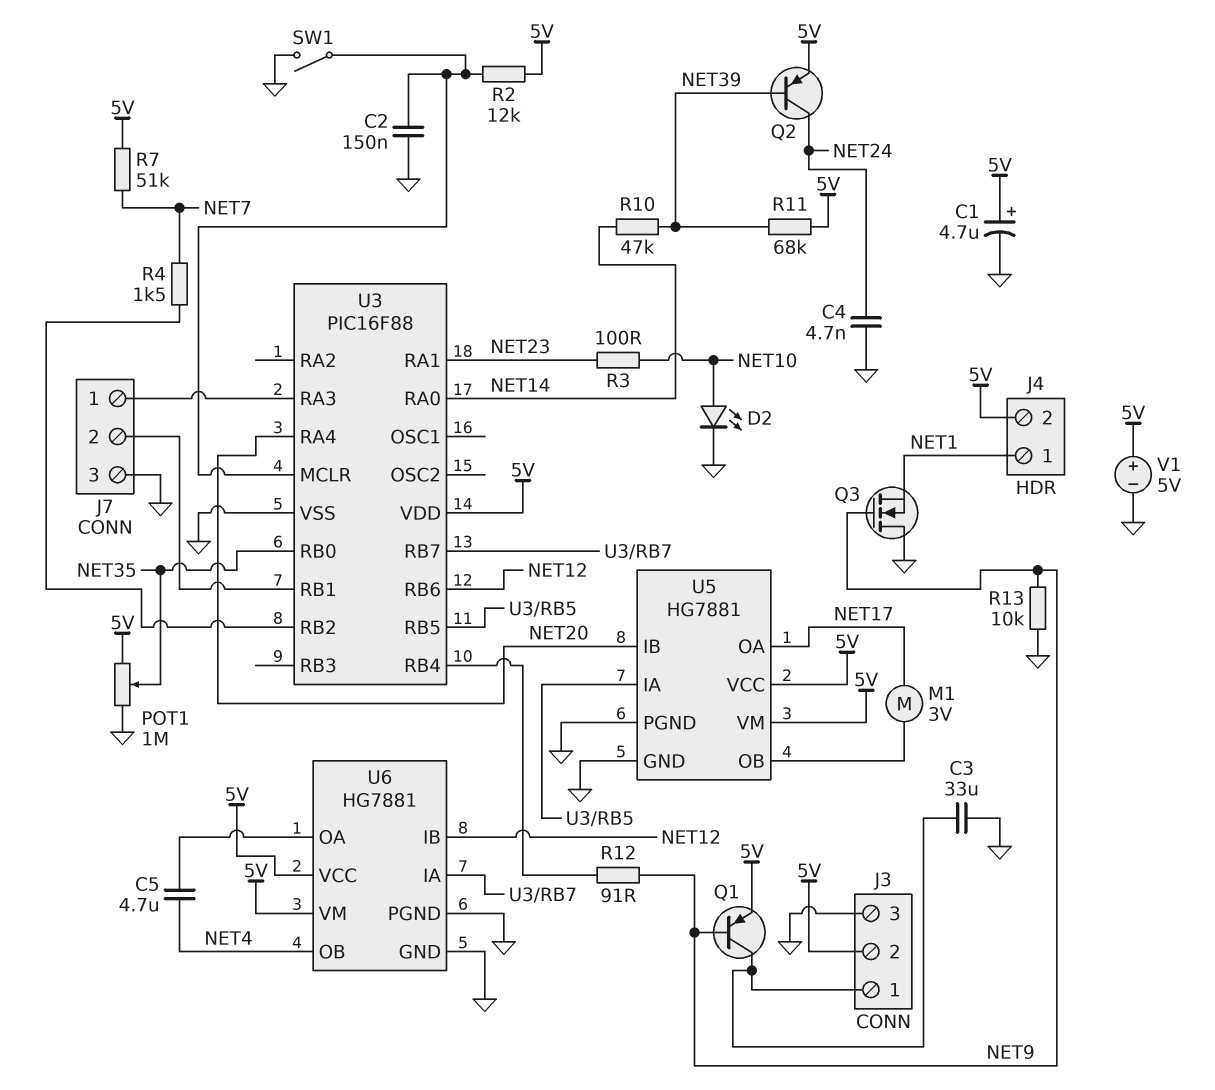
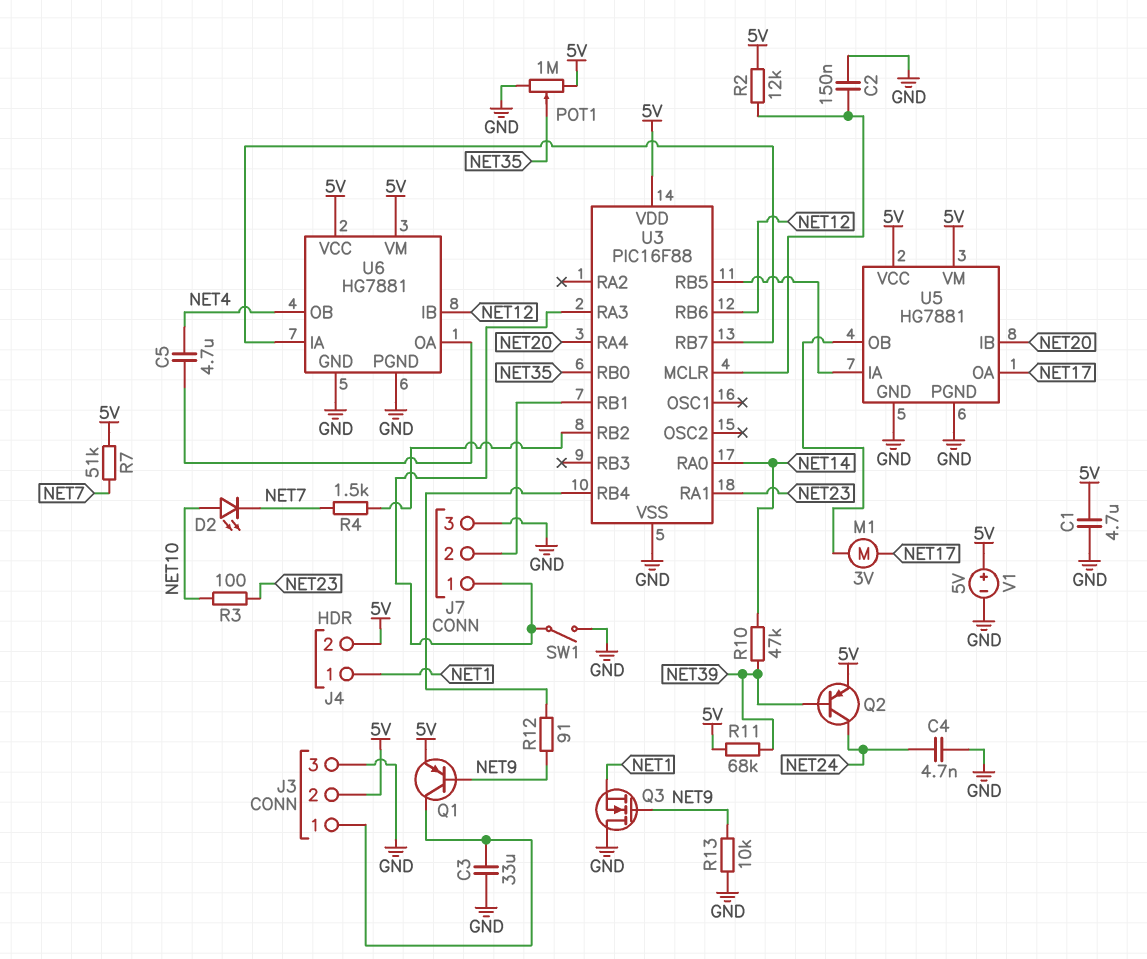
C1: 4.7uF (plus 5V, minus GND) -> 4.7uF (5V, GND)
D2: LED (A NET10, K GND) -> LED (A NET10, K NET7)
SW1: switch (GND, U3/MCLR) -> switch (GND, J7/1)

